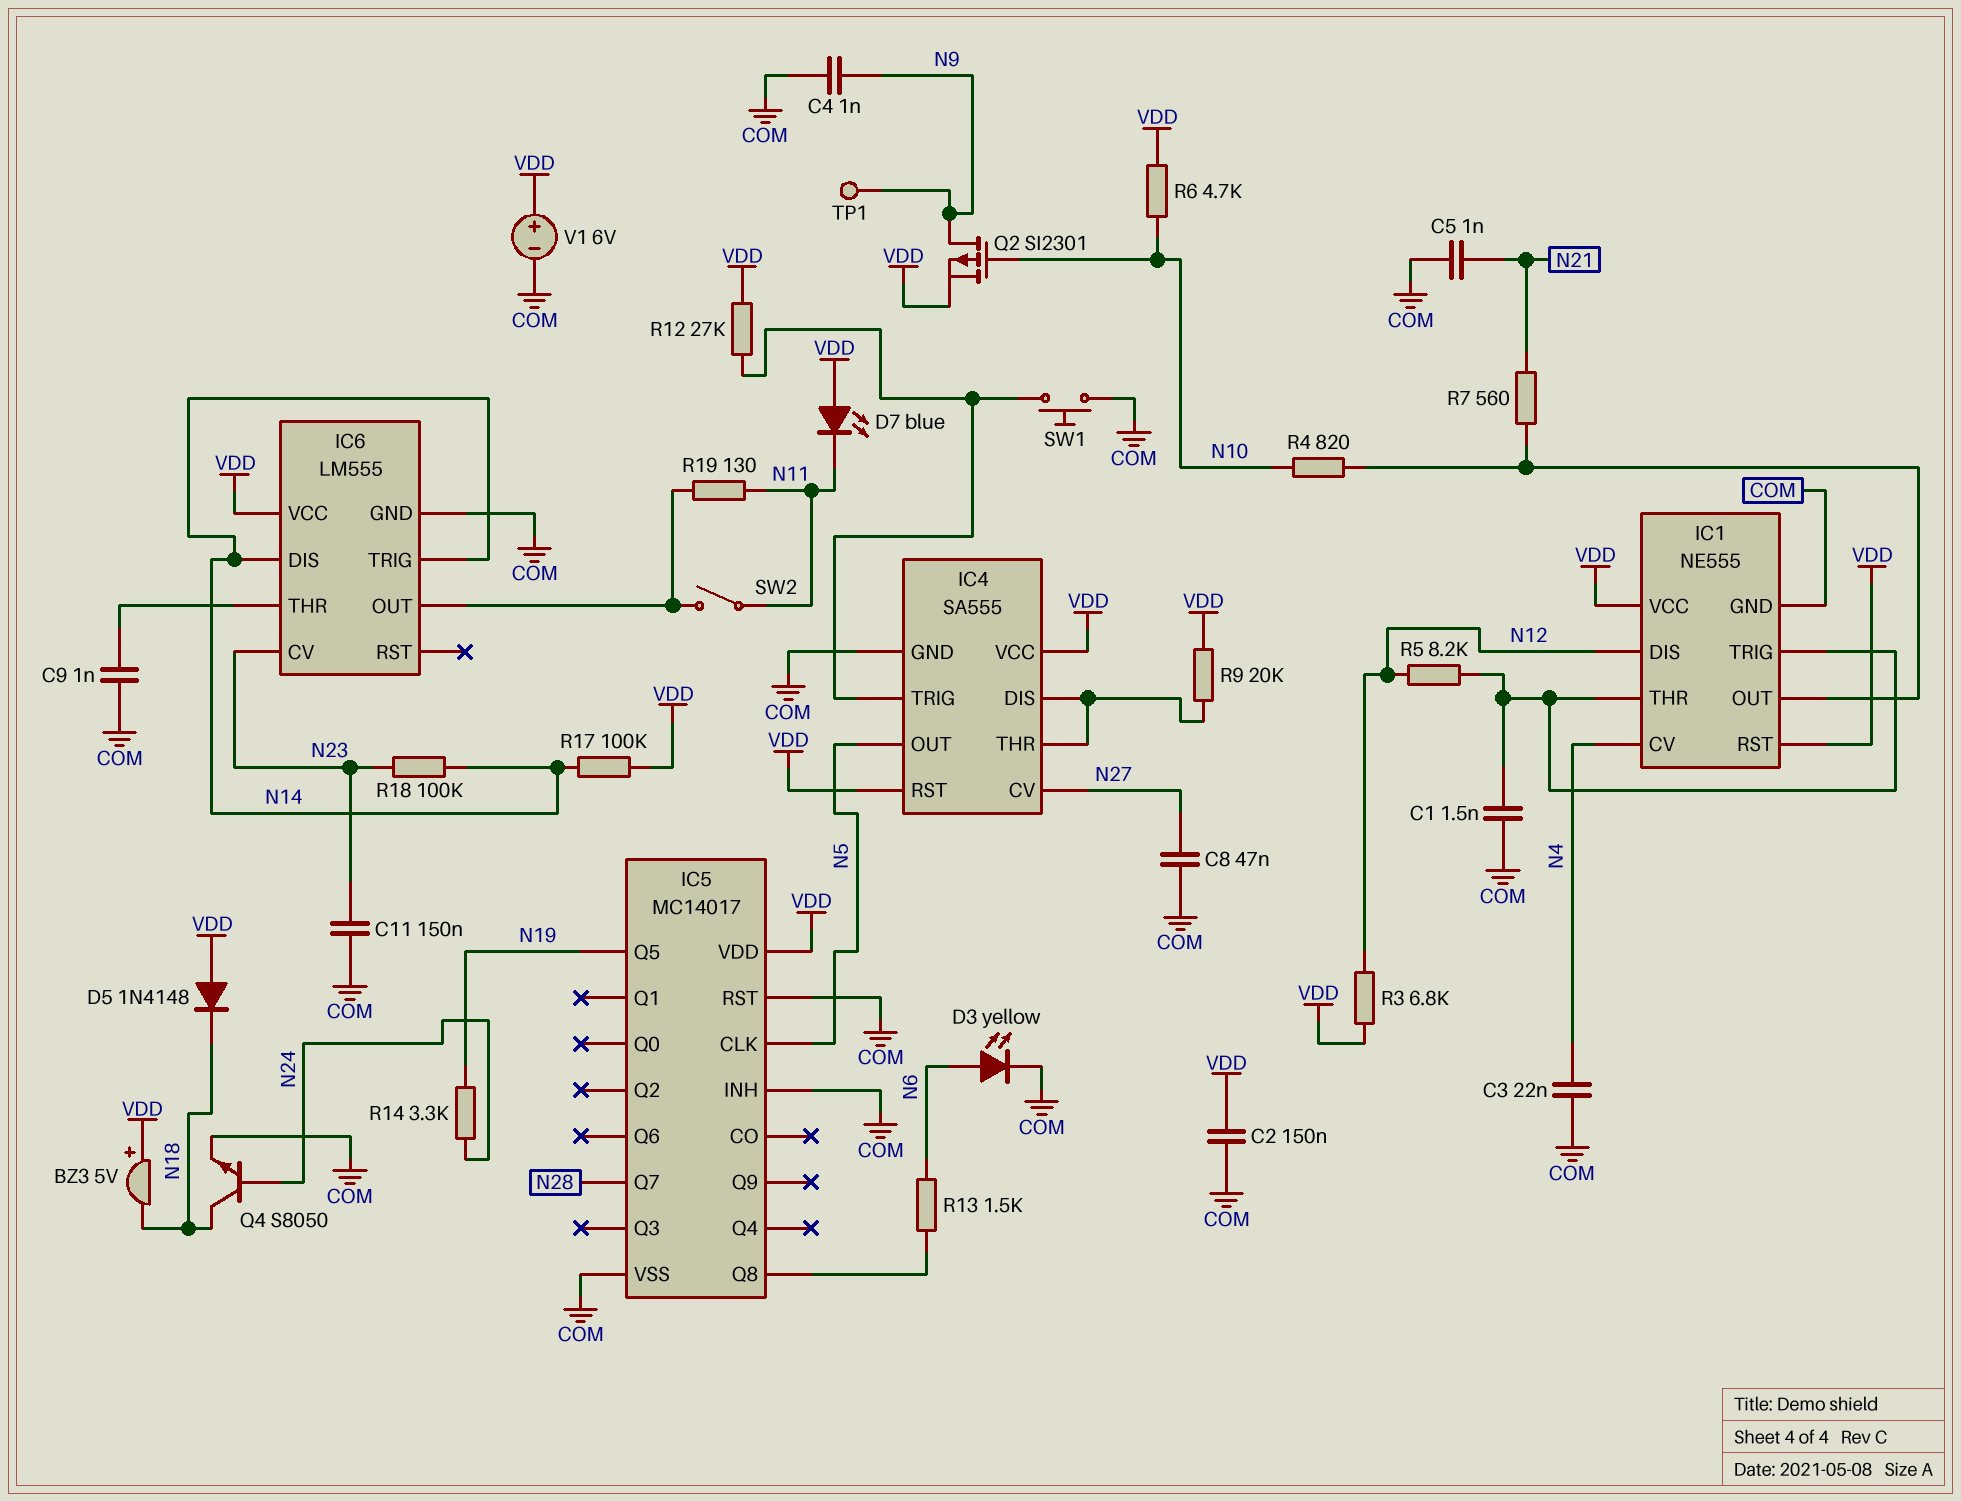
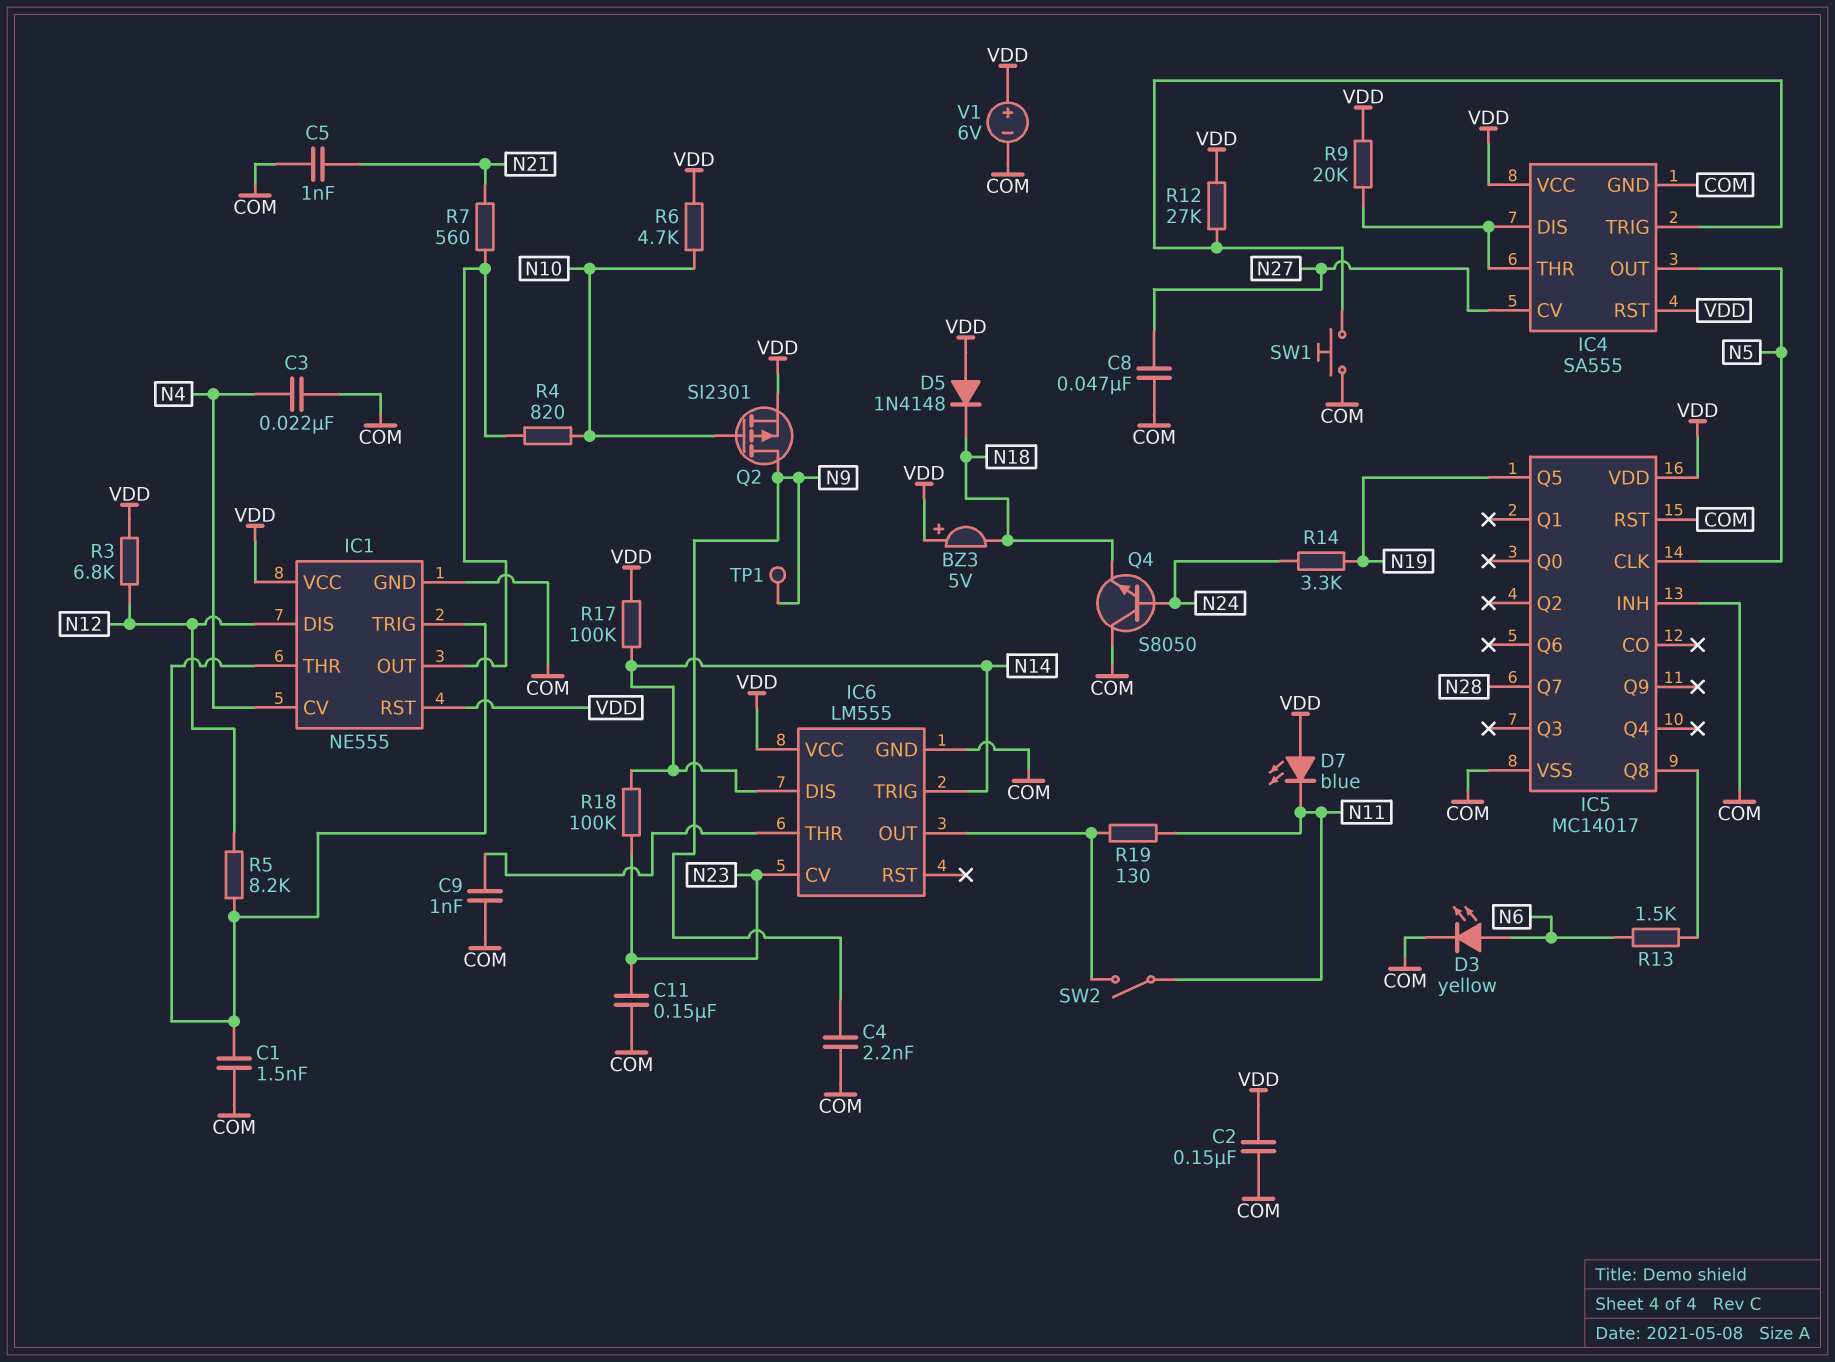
C4: 1nF (COM, N9) -> 2.2nF (COM, N9)
Q4: NPN S8050 (B N24, C N18, E COM) -> NPN S8050 (B N24, C COM, E N18)

